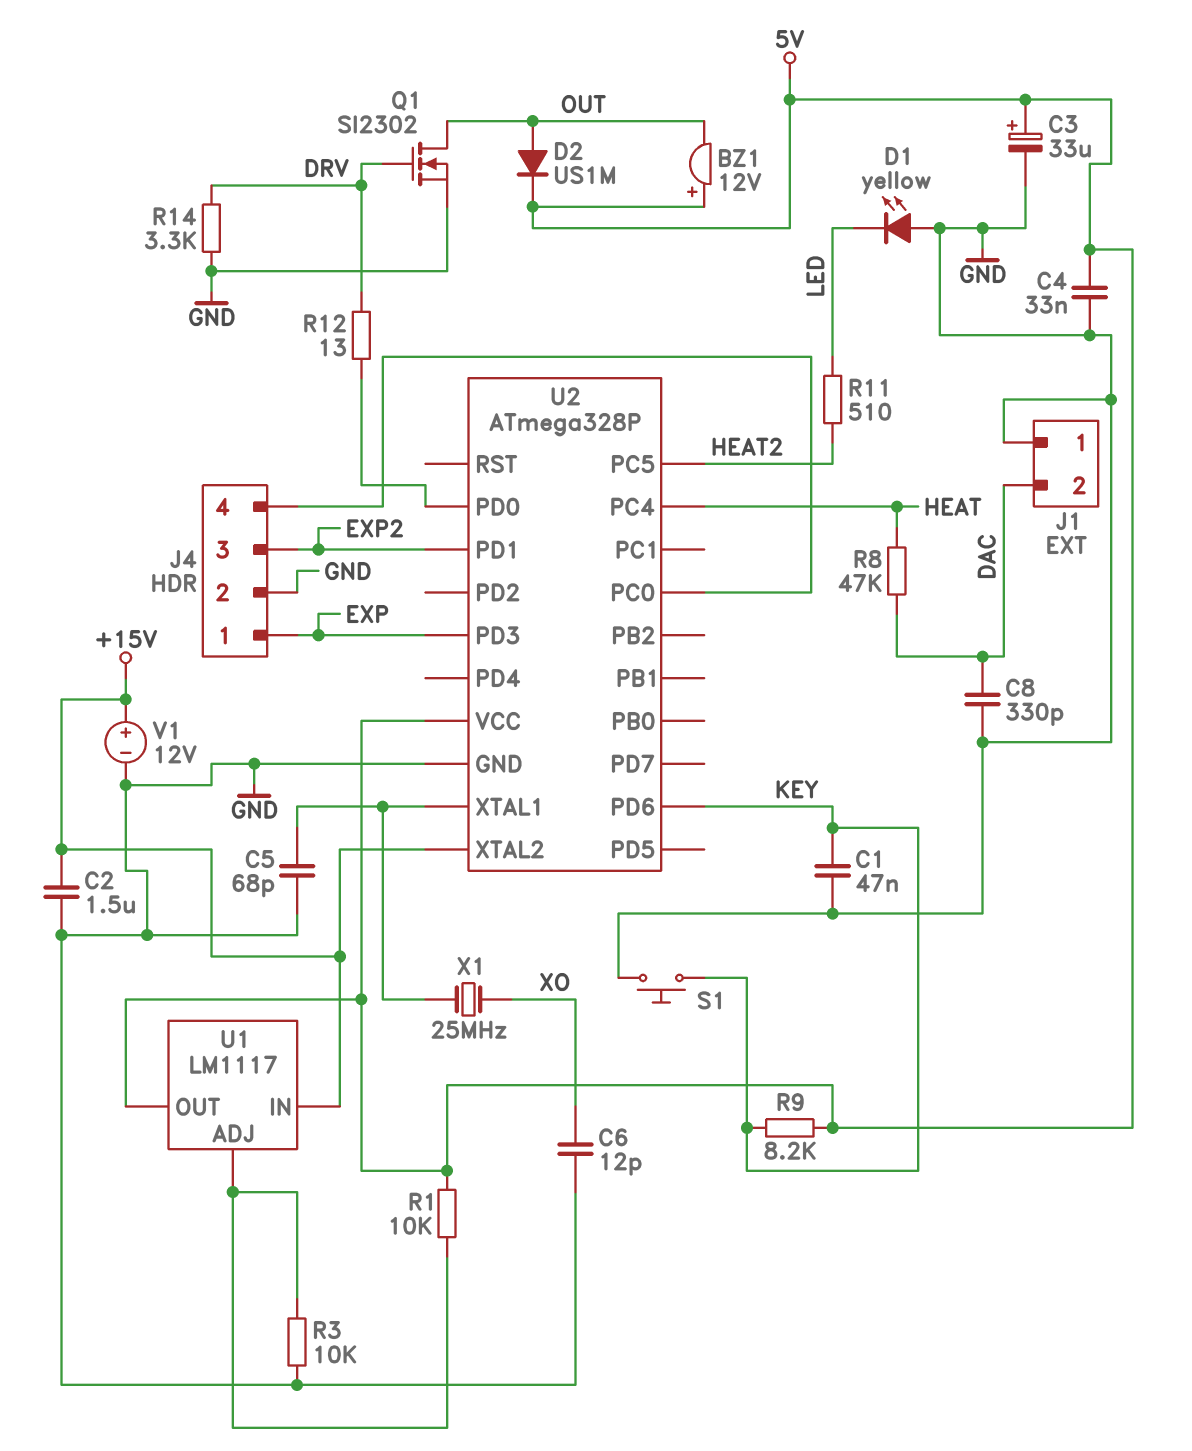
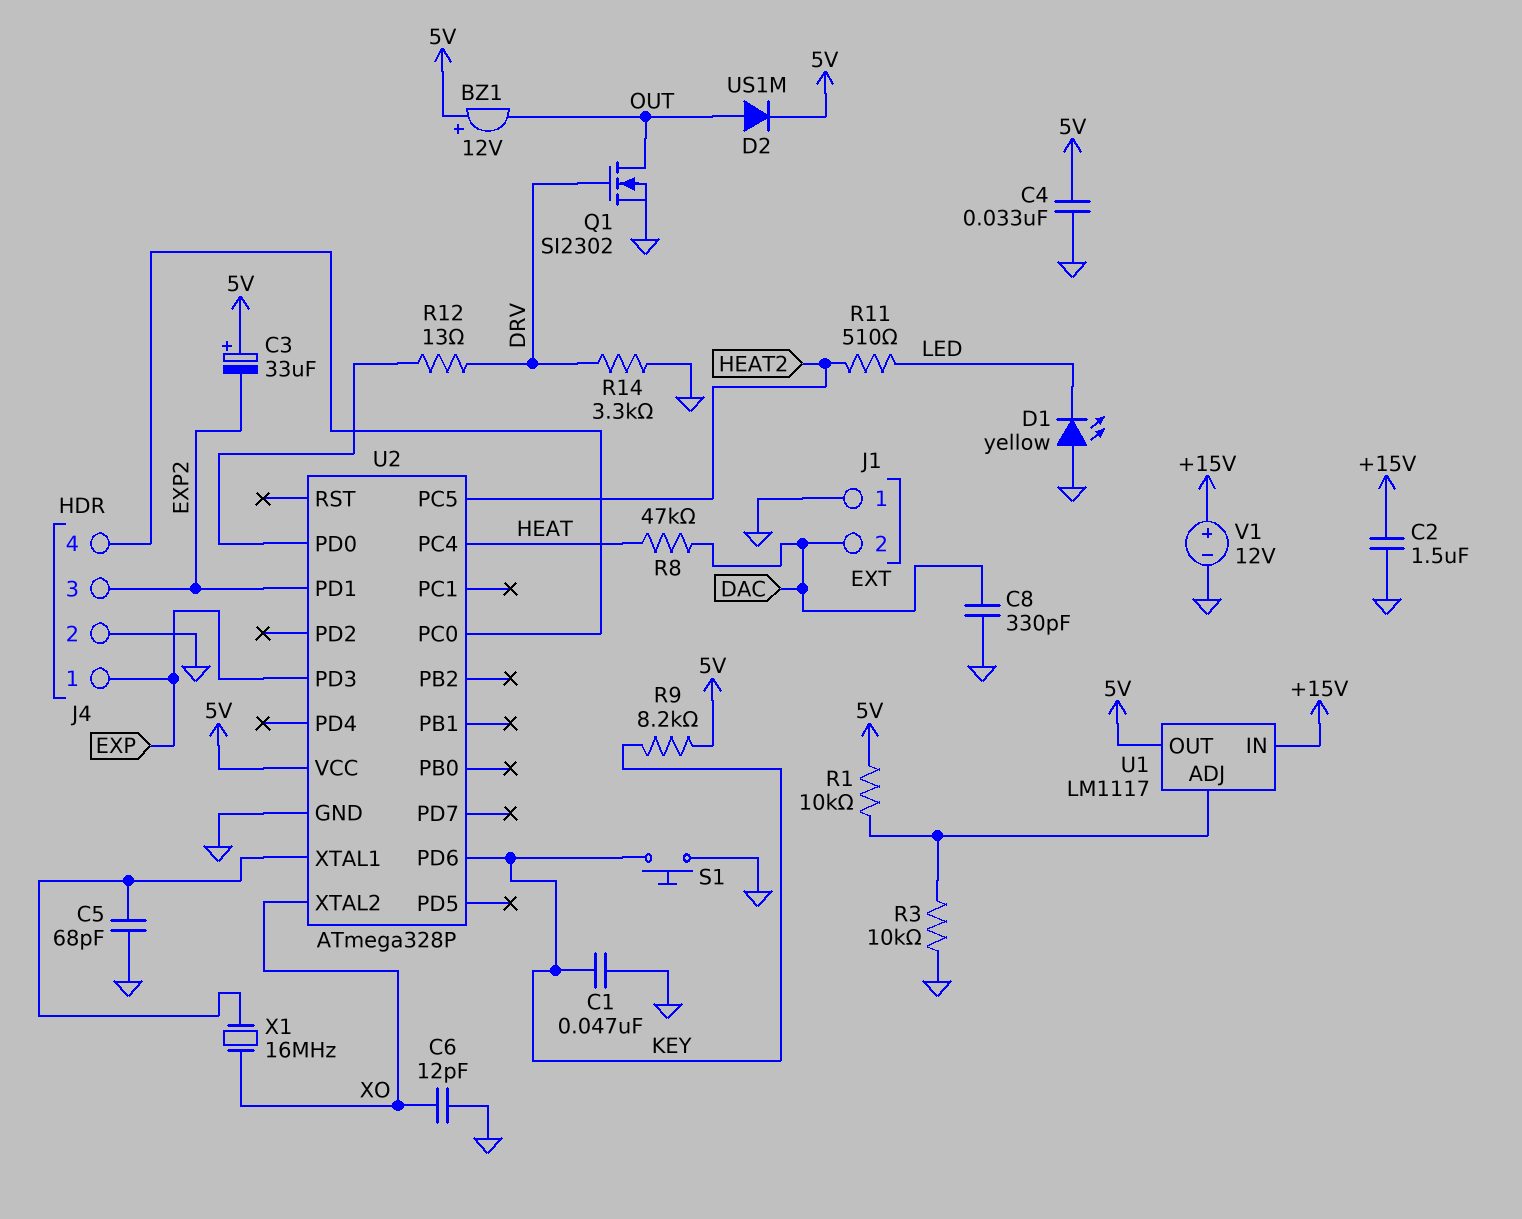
C3: 33uF (plus 5V, minus GND) -> 33uF (plus 5V, minus EXP2)
U2 pin XTAL2: +15V -> XO
X1: 25MHz (U2/XTAL1, XO) -> 16MHz (U2/XTAL1, XO)

